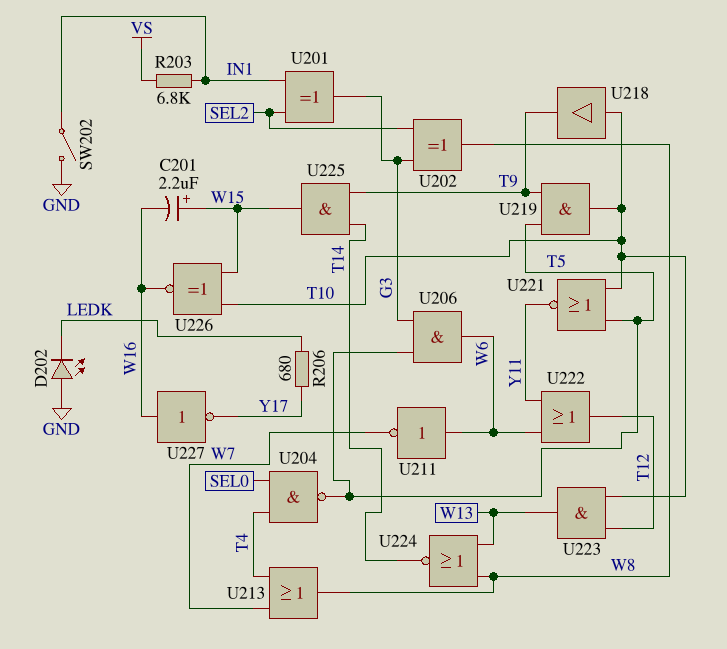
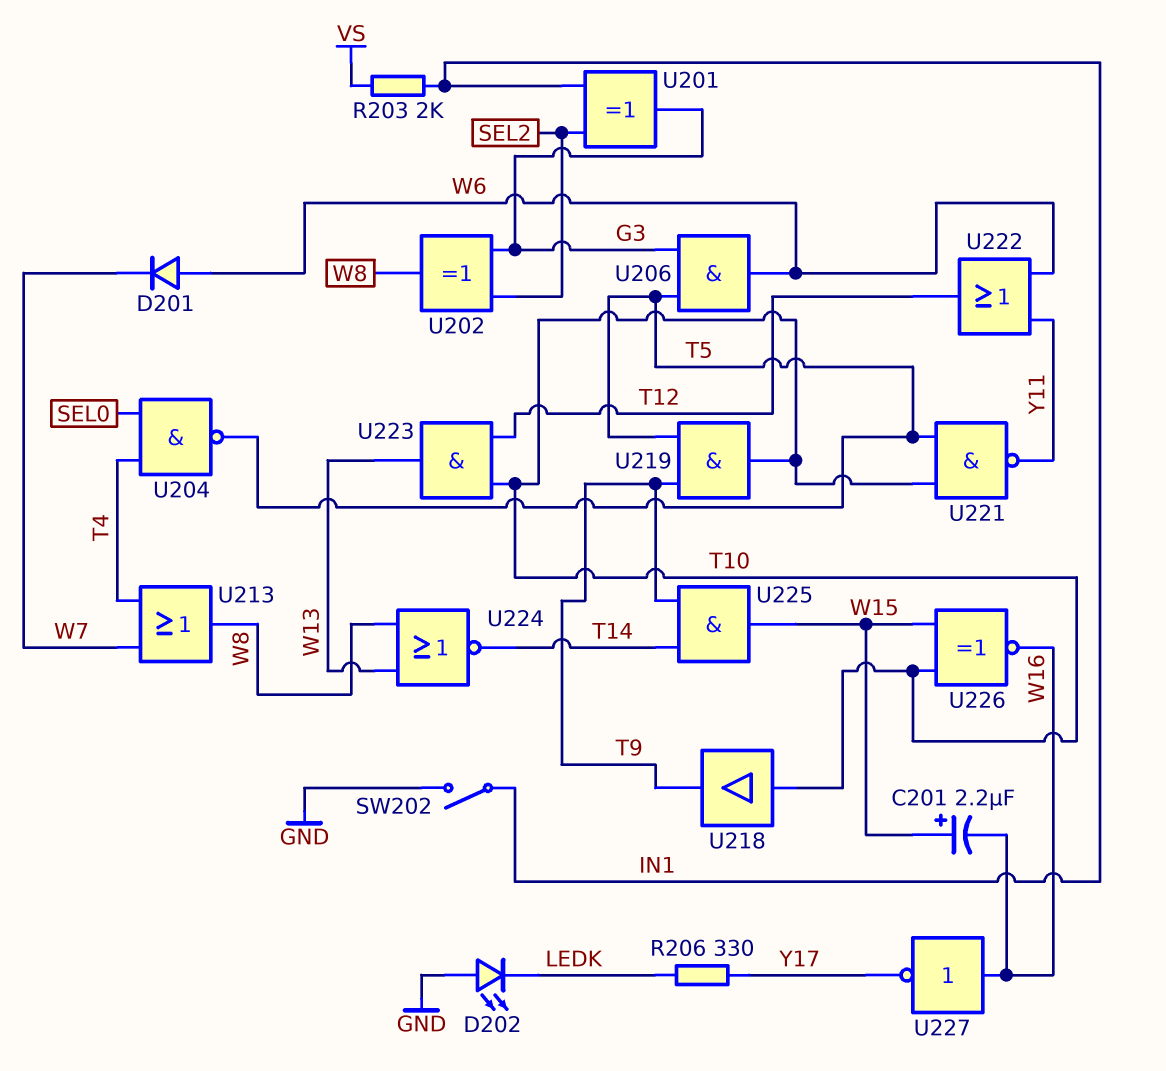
D201: none -> diode (A W6, K W7)
R203: 6.8k (IN1, VS) -> 2k (IN1, VS)
R206: 680 (LEDK, Y17) -> 330 (LEDK, Y17)
U211: NOT (in W6, out W7) -> none
U221: NOR (in T5, in T10, out Y11) -> NAND (in T5, in T10, out Y11)

